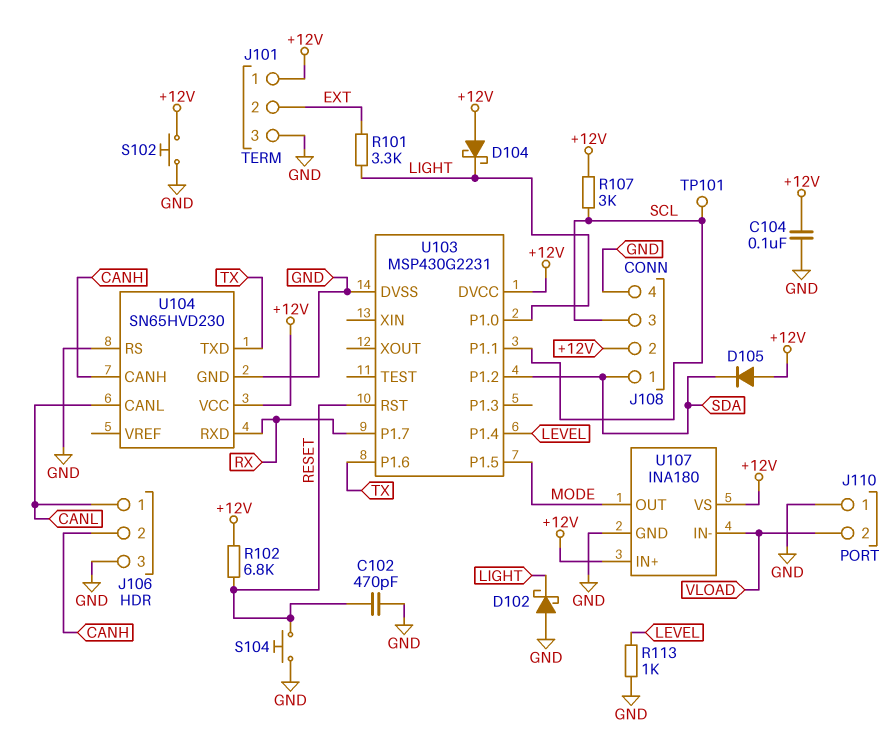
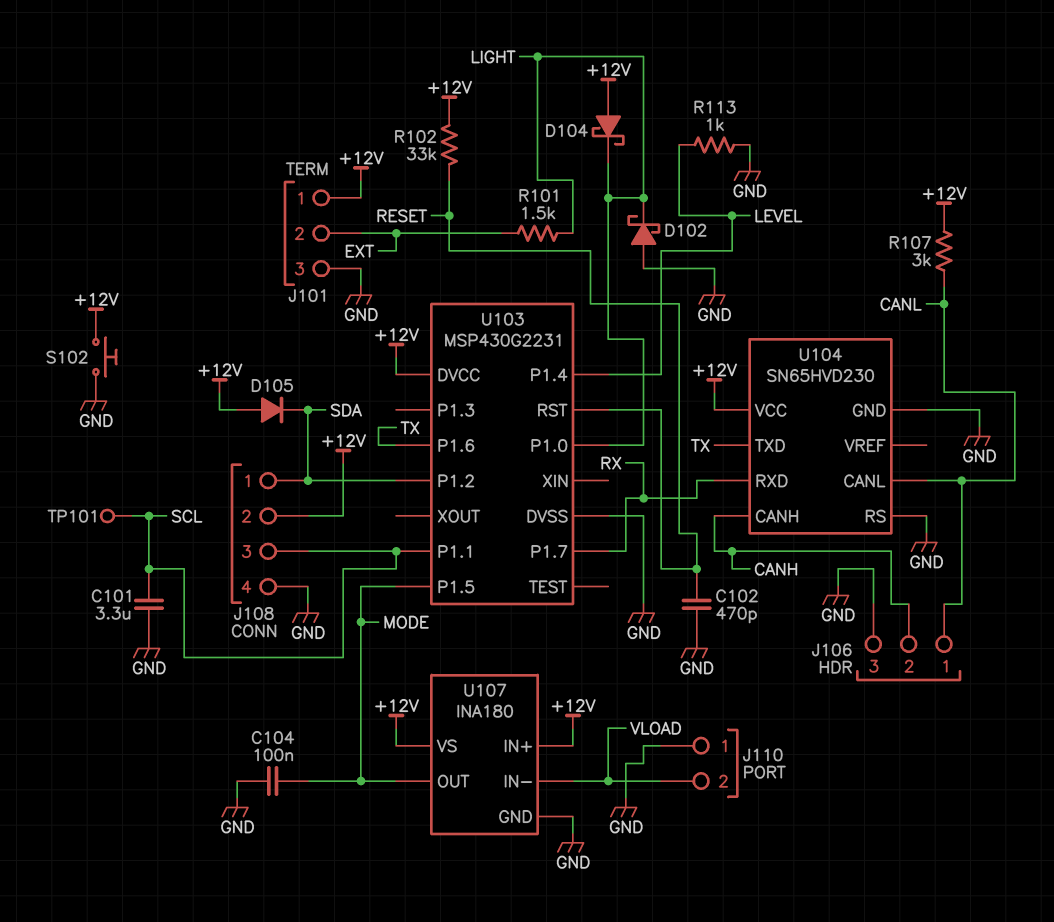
C101: none -> 3.3uF (GND, SCL)
C104: 100nF (+12V, GND) -> 100nF (GND, MODE)
R101: 3.3k (EXT, LIGHT) -> 1.5k (EXT, LIGHT)
R102: 6.8k (+12V, RESET) -> 33k (+12V, RESET)
R107: 3k (+12V, SCL) -> 3k (+12V, CANL)
S104: button (GND, RESET) -> none

